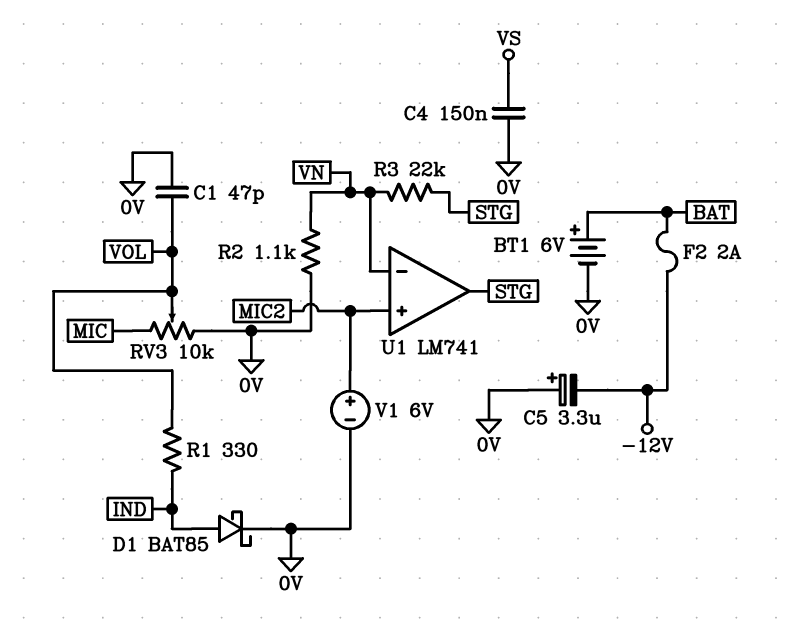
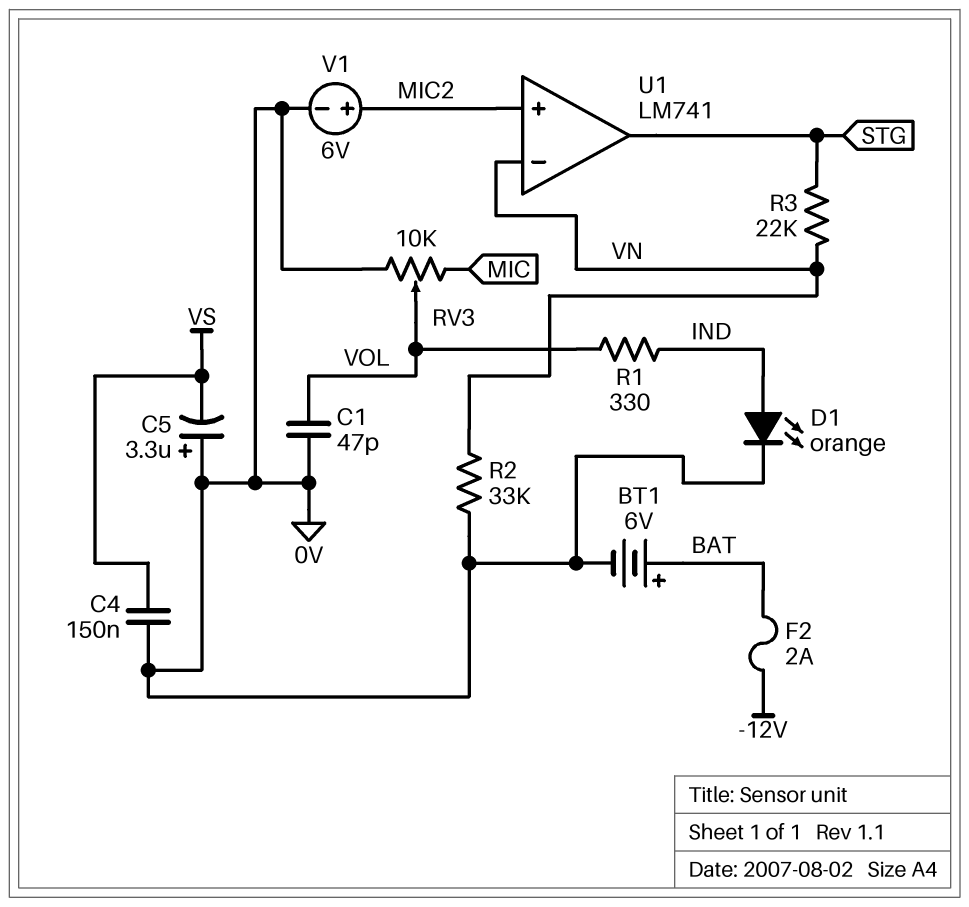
C5: 3.3uF (plus 0V, minus -12V) -> 3.3uF (plus 0V, minus VS)
D1: schottky BAT85 (A IND, K 0V) -> LED orange (A IND, K 0V)
R2: 1.1k (0V, VN) -> 33k (0V, VN)

